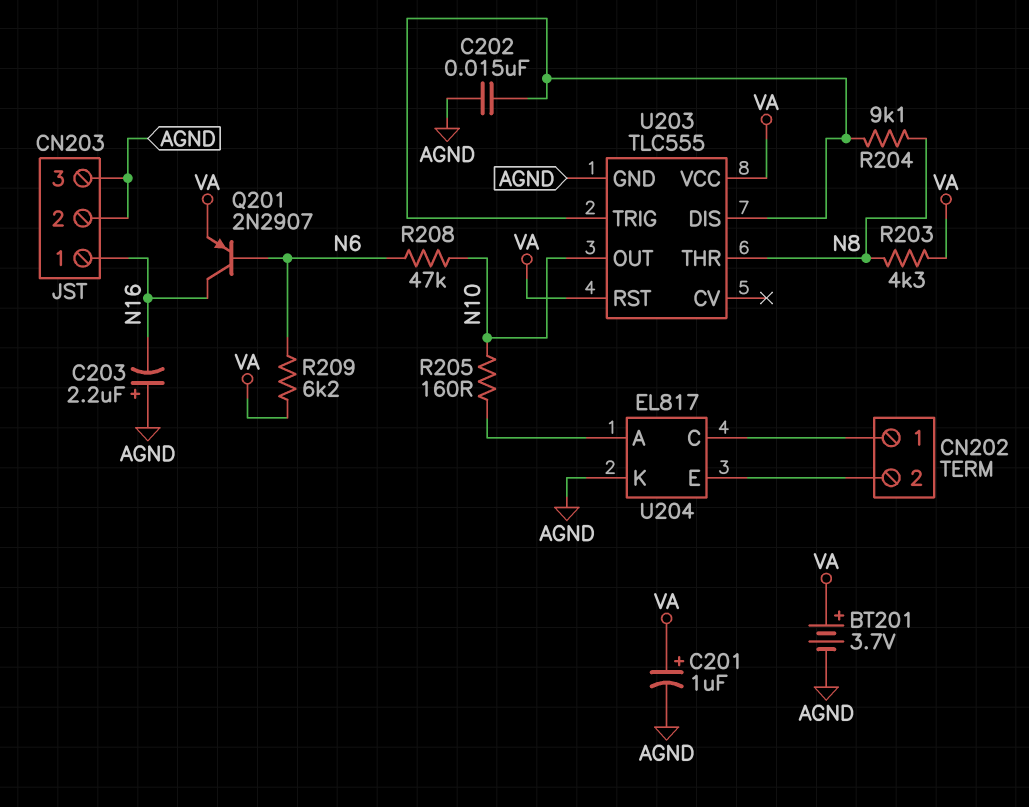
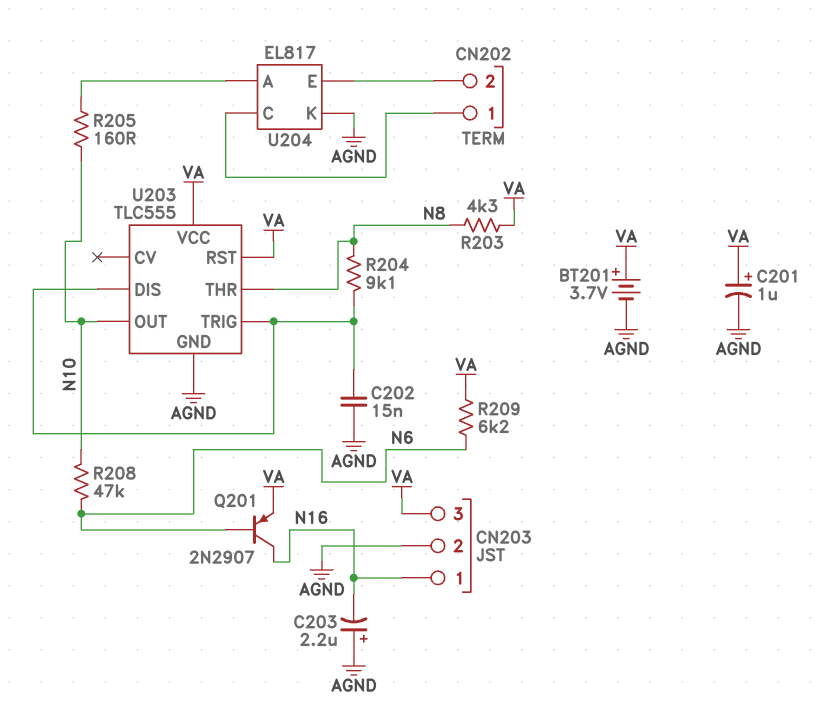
CN203 pin 3: AGND -> VA

